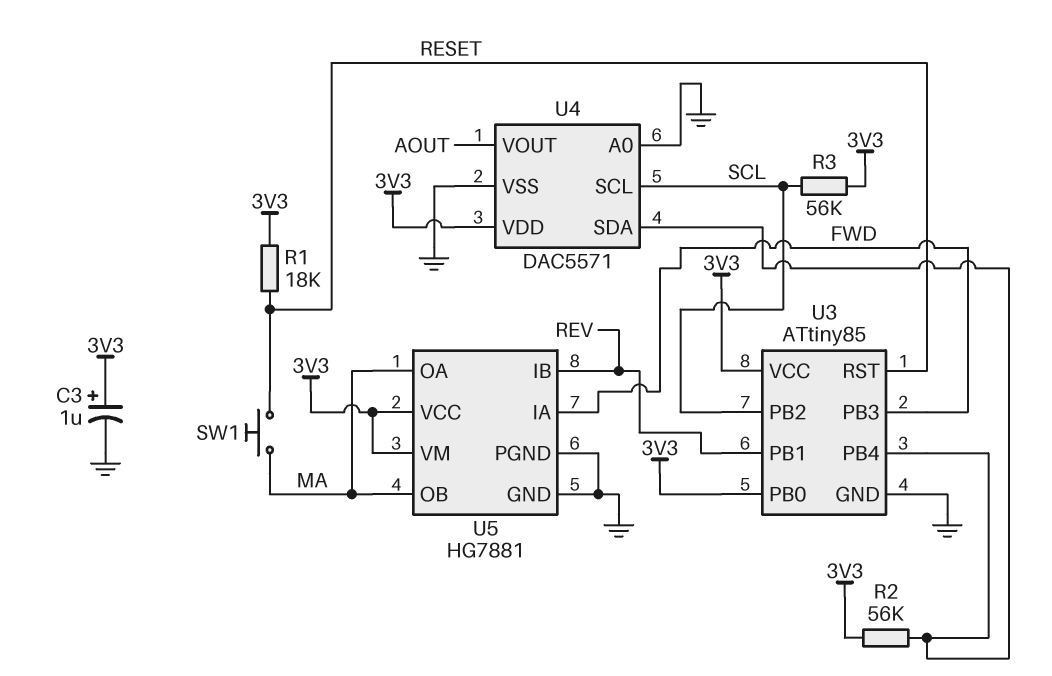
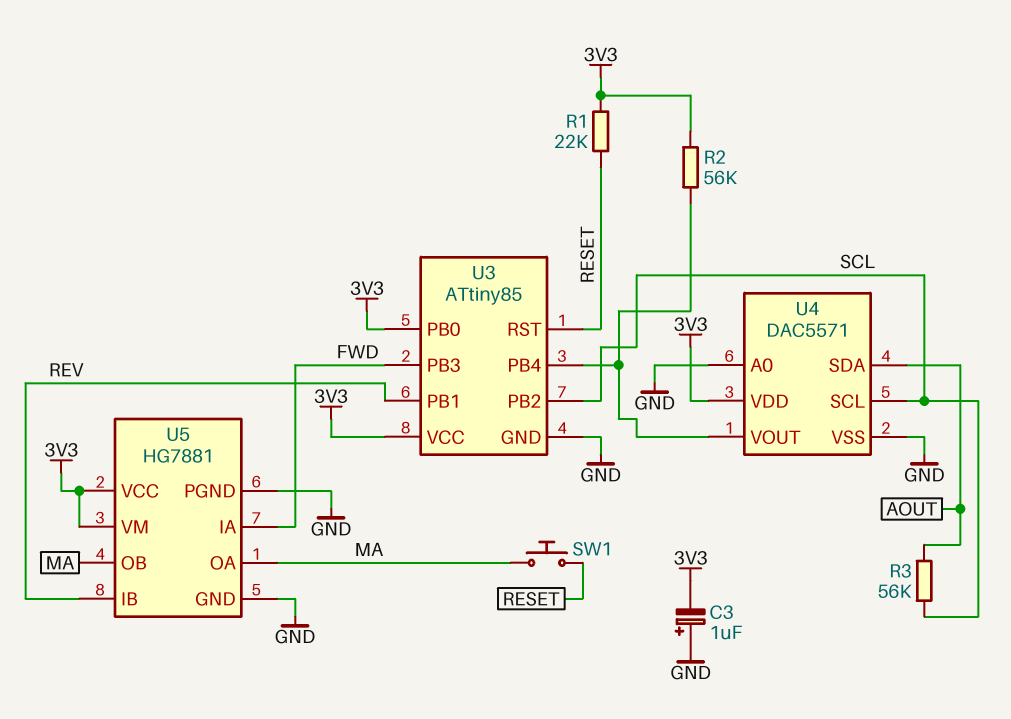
C3: 1uF (plus 3V3, minus GND) -> 1uF (plus GND, minus 3V3)
R1: 18k (3V3, RESET) -> 22k (3V3, RESET)
R3: 56k (3V3, SCL) -> 56k (AOUT, SCL)
U4 pin SDA: U3/PB4 -> AOUT
U4 pin VOUT: AOUT -> U3/PB4

